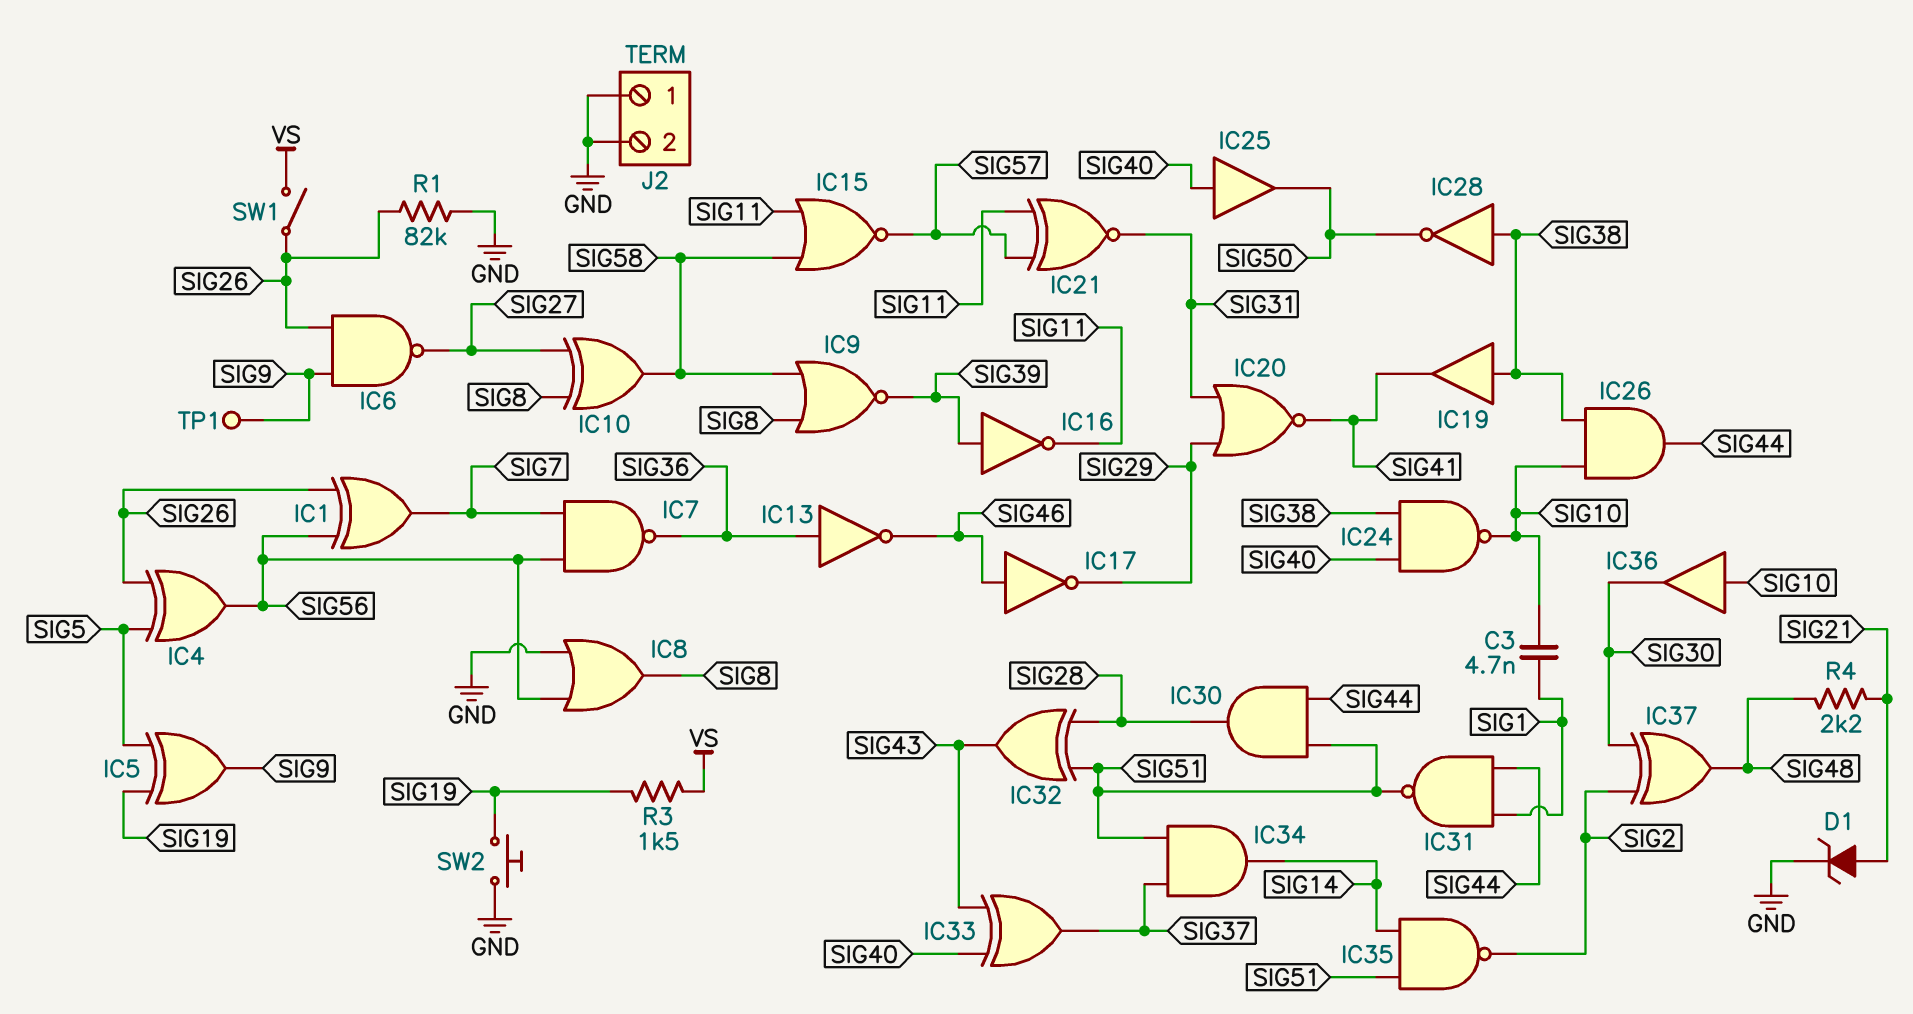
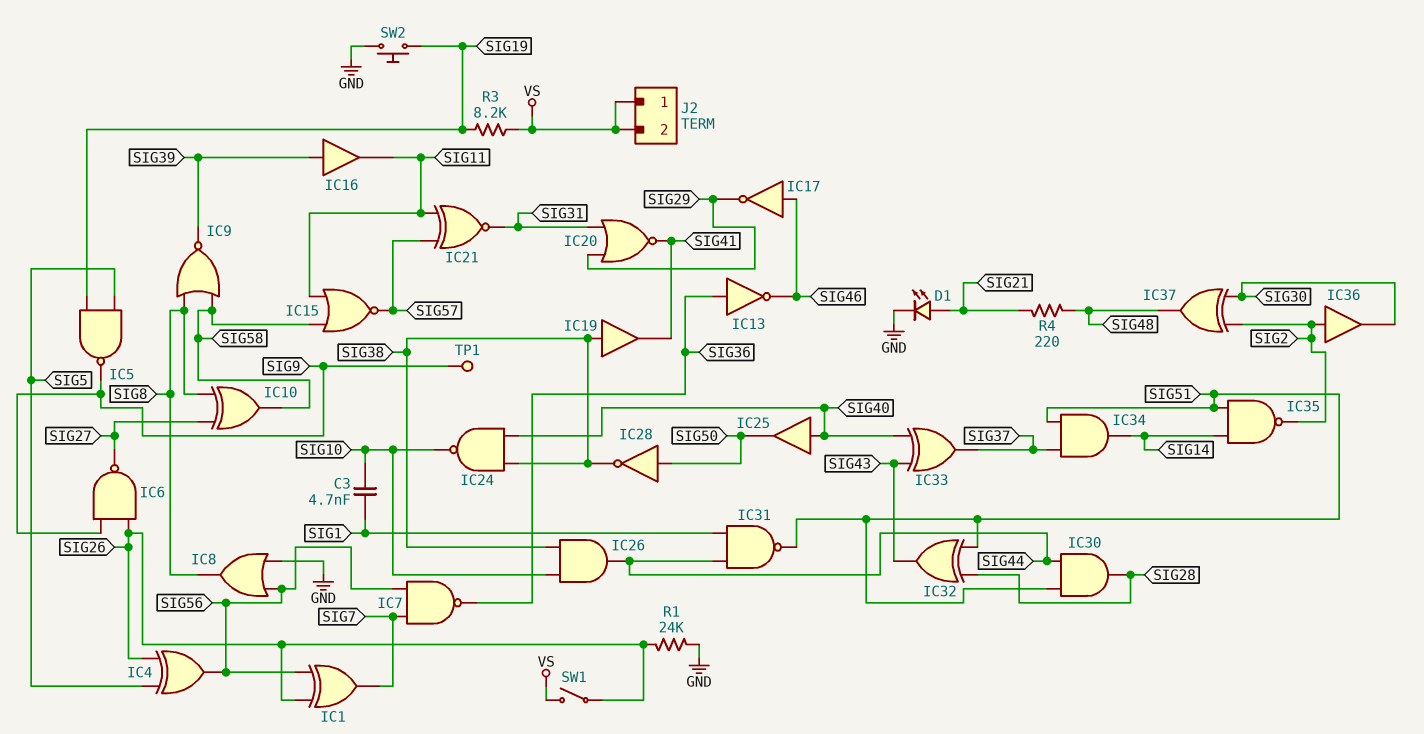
D1: zener (A SIG21, K GND) -> LED (A SIG21, K GND)
IC5: XOR (in SIG5, in SIG19, out SIG9) -> NAND (in SIG5, in SIG19, out SIG9)
IC16: NOT (in SIG39, out SIG11) -> buffer (in SIG39, out SIG11)
IC28: NOT (in SIG38, out SIG50) -> NOT (in SIG50, out SIG38)
IC36: buffer (in SIG10, out SIG30) -> buffer (in SIG2, out SIG30)
J2 pin 1: GND -> VS
J2 pin 2: GND -> VS
R1: 82k (GND, SIG26) -> 24k (GND, SIG26)
R3: 1.5k (SIG19, VS) -> 8.2k (SIG19, VS)
R4: 2.2k (SIG21, SIG48) -> 220 (SIG21, SIG48)

